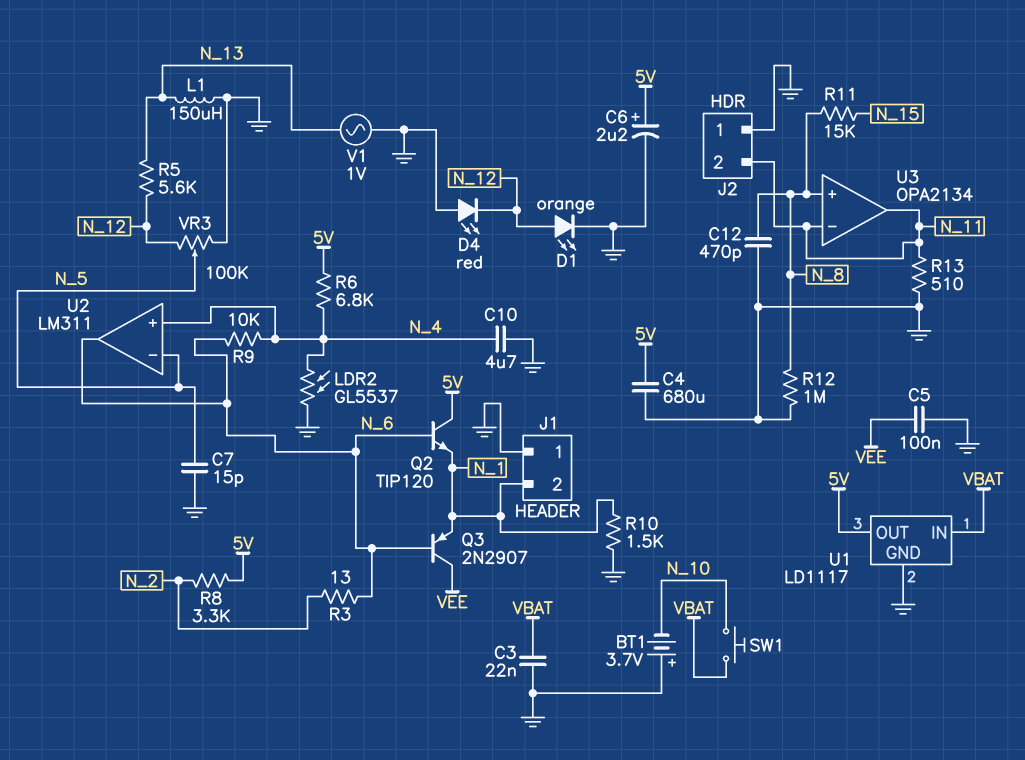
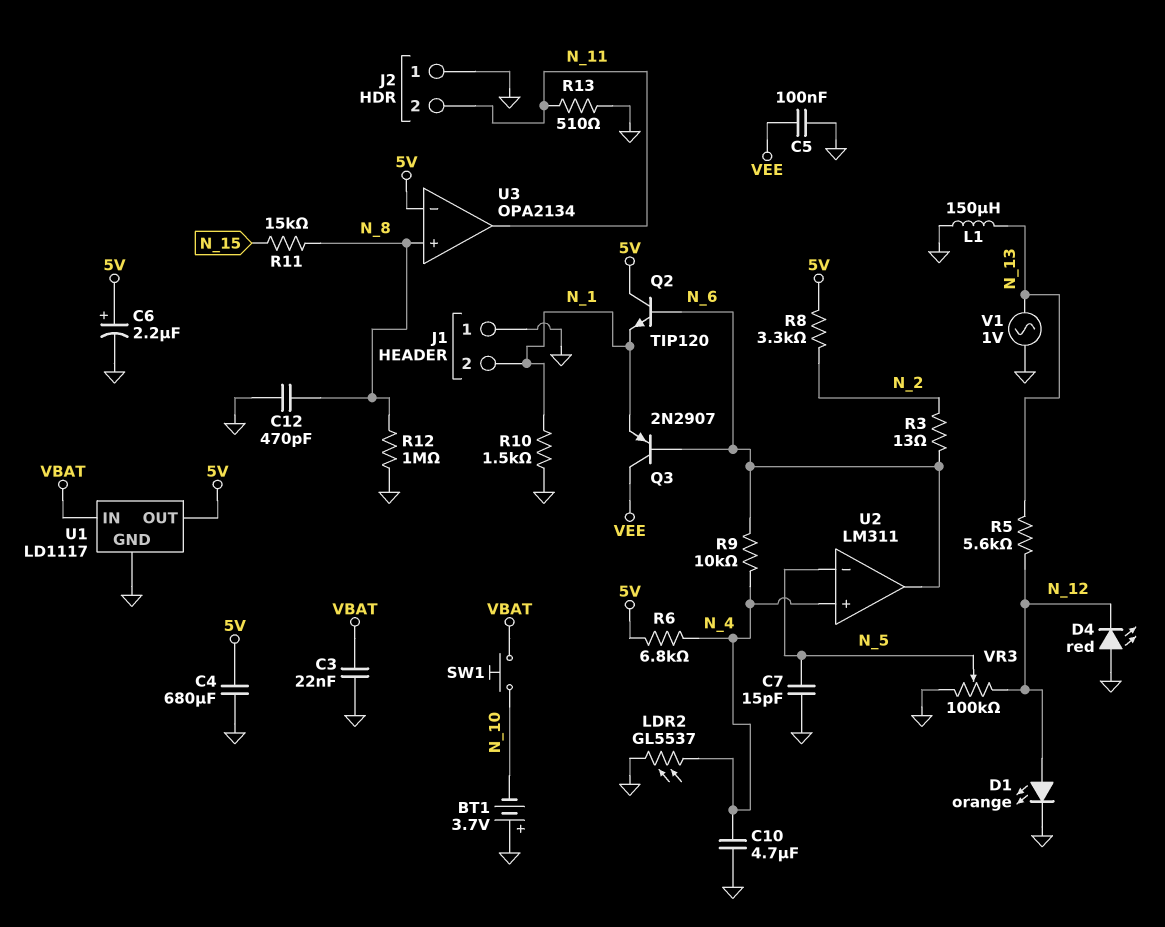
U3 pin in-: N_11 -> 5V

